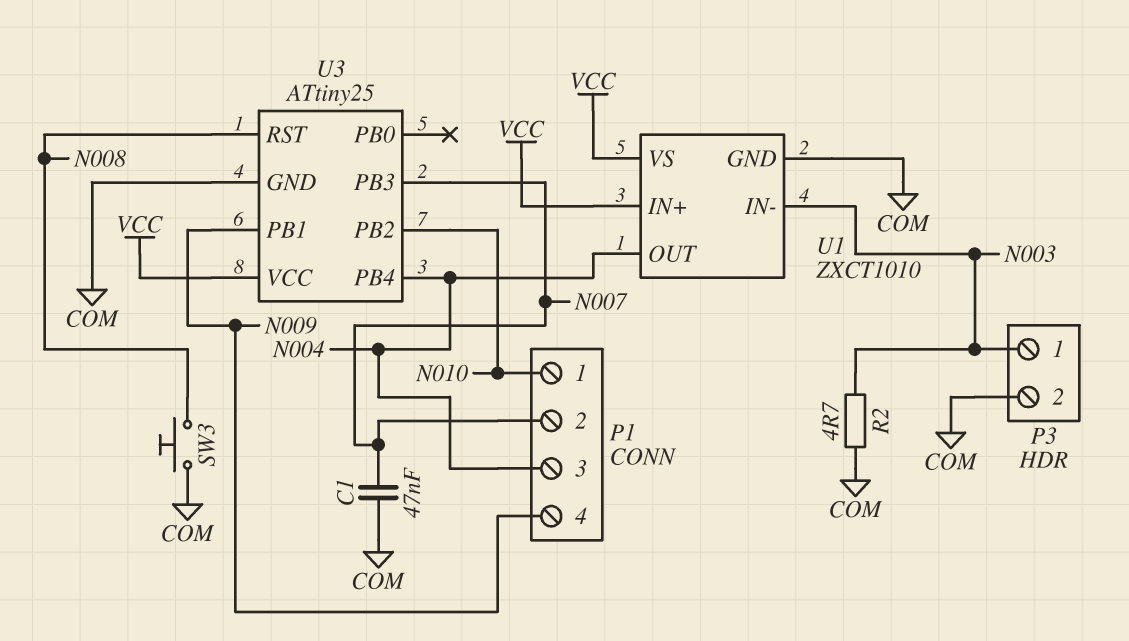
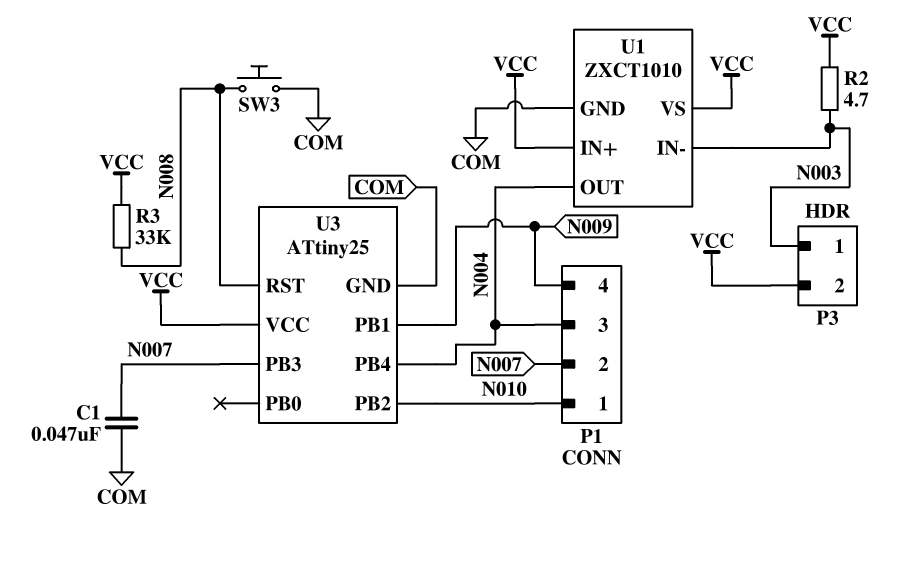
P3 pin 2: COM -> VCC
R2: 4.7 (COM, N003) -> 4.7 (N003, VCC)
R3: none -> 33k (N008, VCC)

